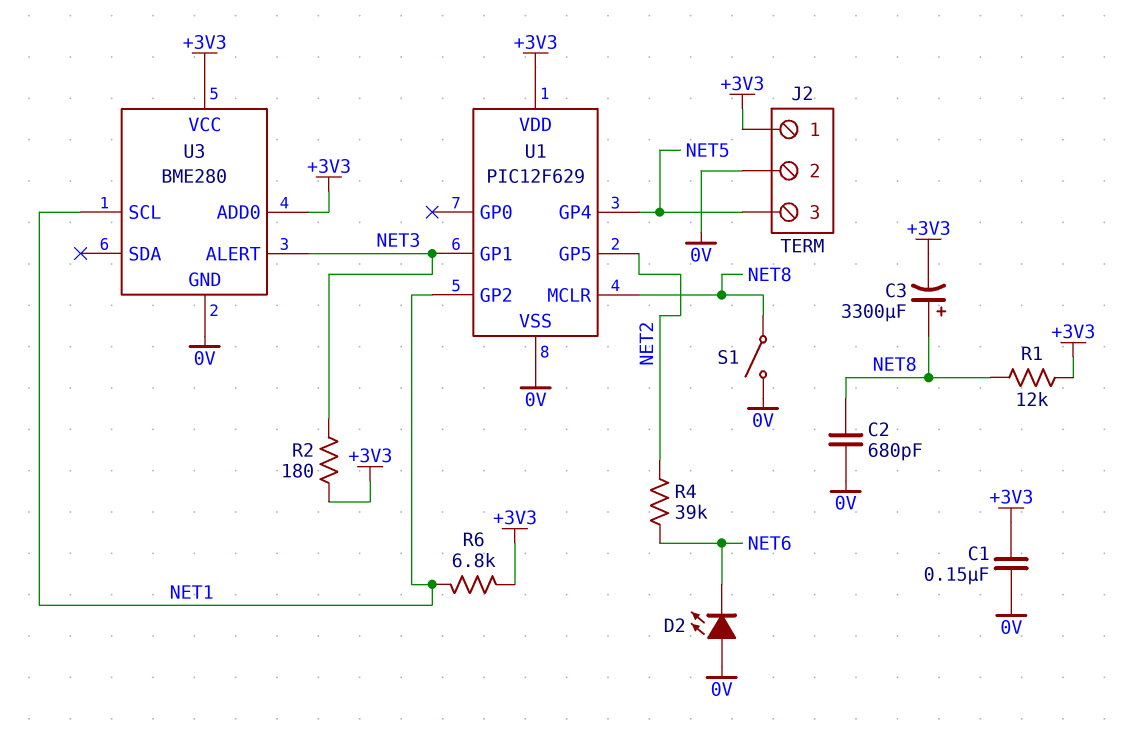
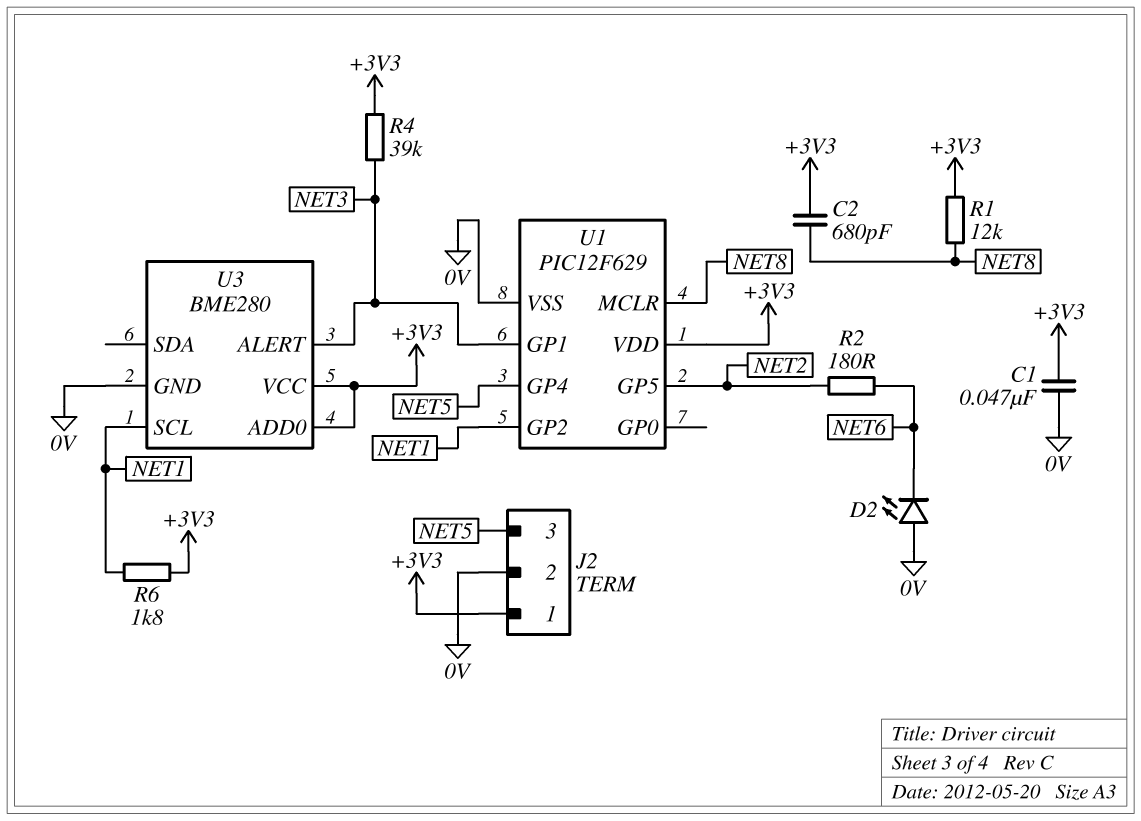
C1: 150nF (+3V3, 0V) -> 47nF (+3V3, 0V)
C2: 680pF (0V, NET8) -> 680pF (+3V3, NET8)
C3: 3300uF (plus NET8, minus +3V3) -> none
R2: 180 (+3V3, NET3) -> 180 (NET2, NET6)
R4: 39k (NET2, NET6) -> 39k (+3V3, NET3)
R6: 6.8k (+3V3, NET1) -> 1.8k (+3V3, NET1)
S1: switch (0V, NET8) -> none

